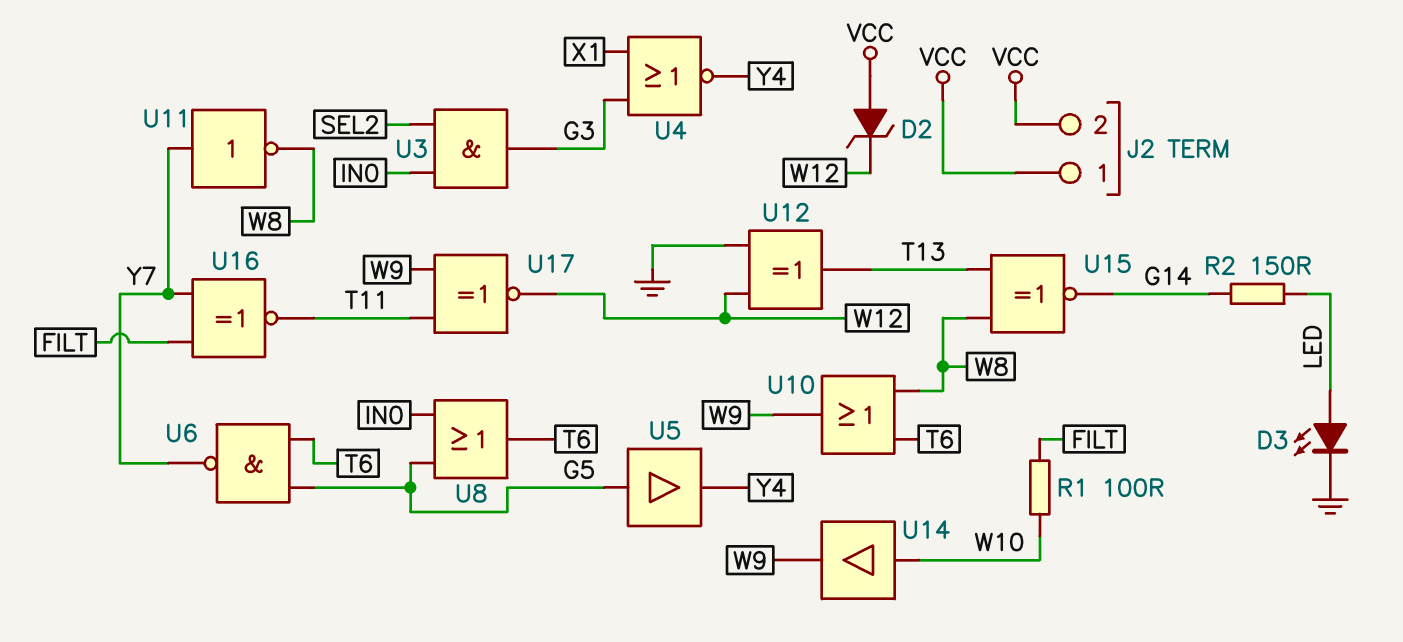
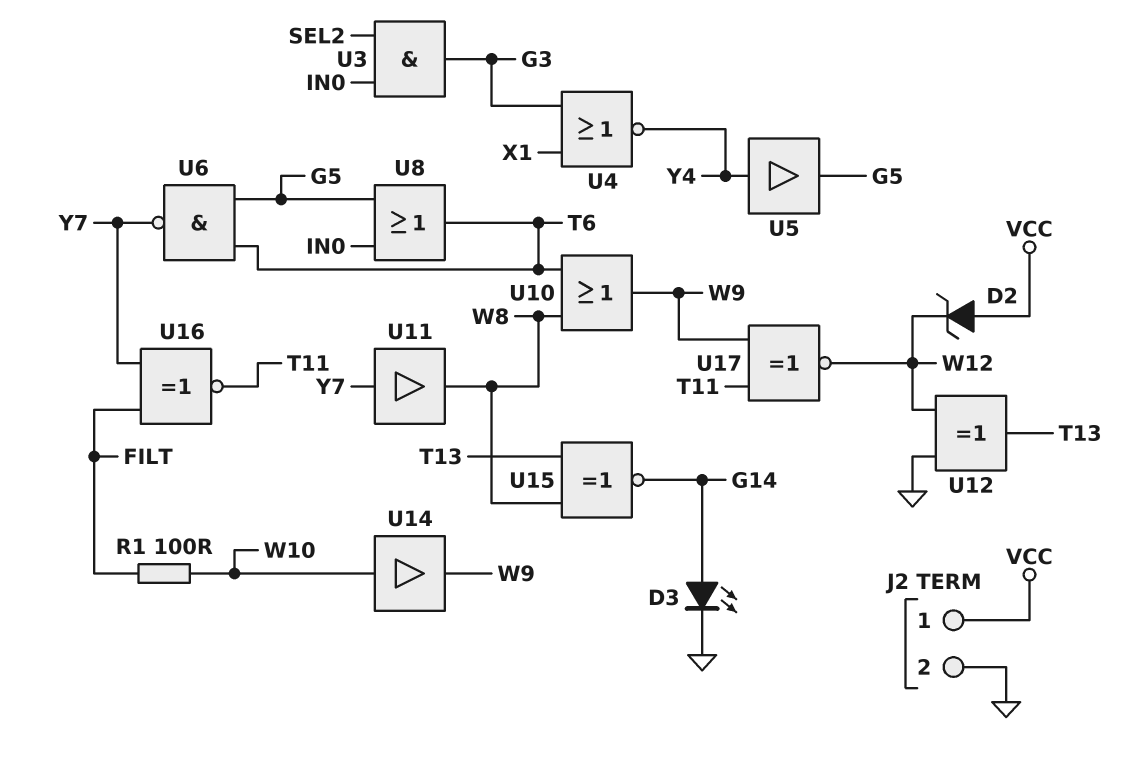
D3: LED (A LED, K GND) -> LED (A G14, K GND)
J2 pin 2: VCC -> GND
R2: 150 (G14, LED) -> none
U5: buffer (in G5, out Y4) -> buffer (in Y4, out G5)
U11: NOT (in Y7, out W8) -> buffer (in Y7, out W8)

